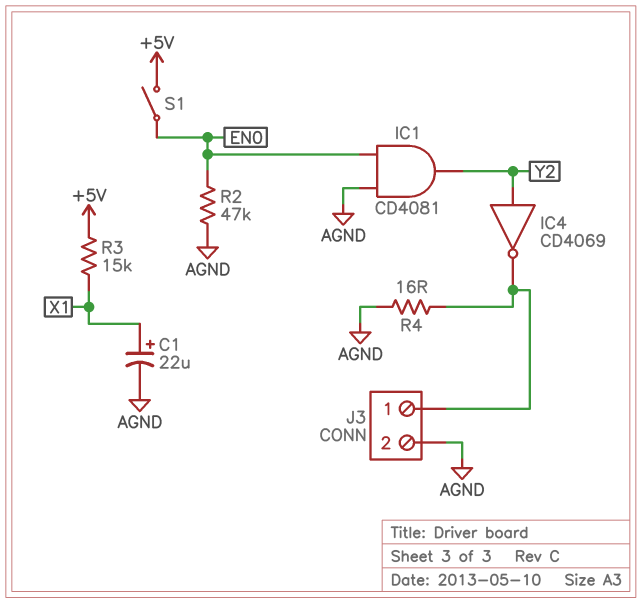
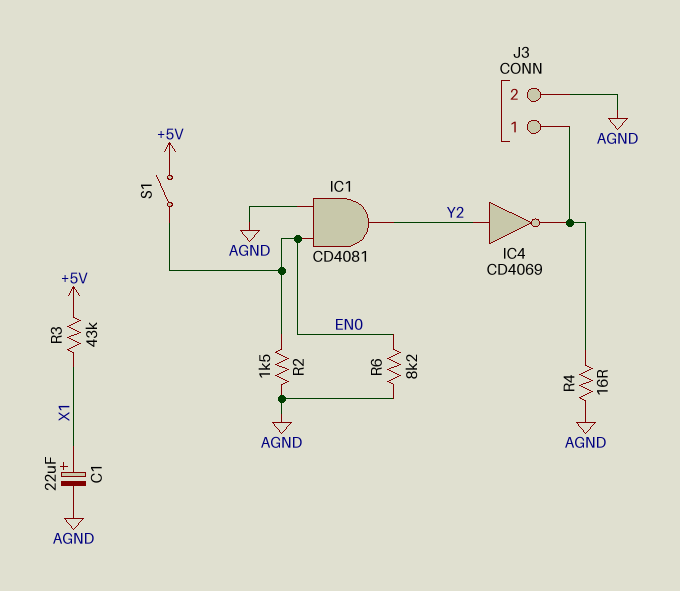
R2: 47k (AGND, EN0) -> 1.5k (AGND, EN0)
R3: 15k (+5V, X1) -> 43k (+5V, X1)
R6: none -> 8.2k (AGND, EN0)

